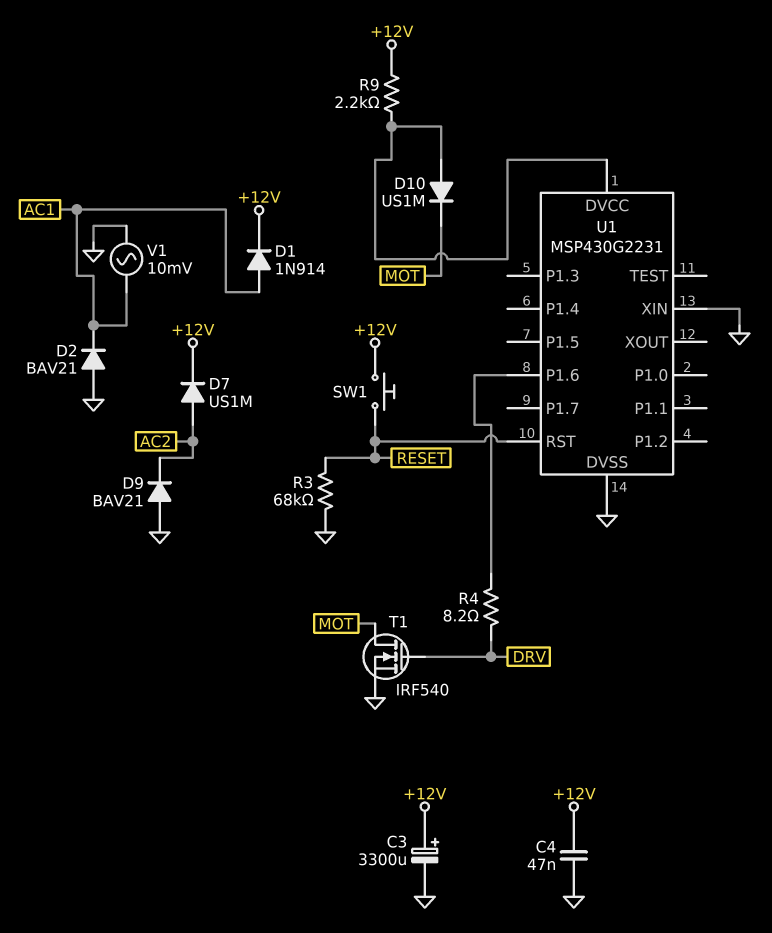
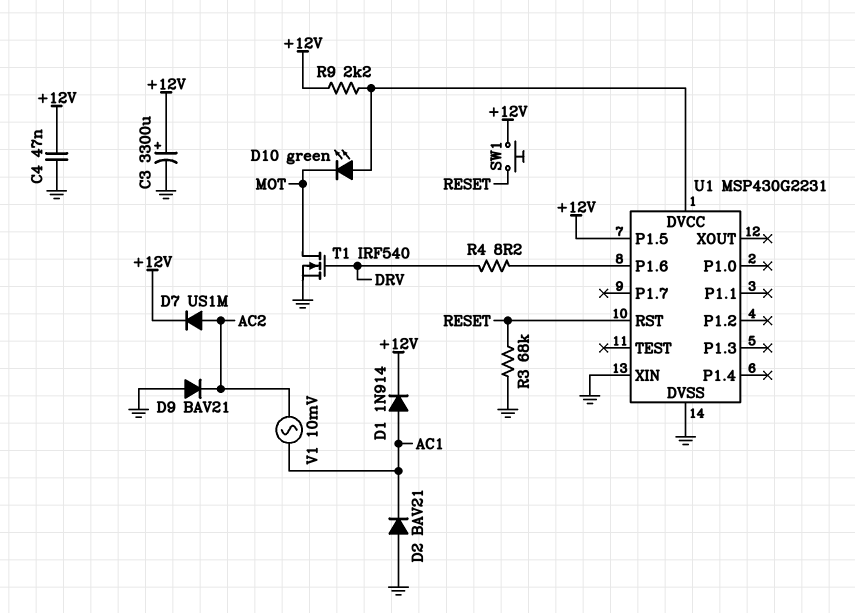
D10: diode US1M (A U1/DVCC, K MOT) -> LED green (A U1/DVCC, K MOT)
U1 pin P1.5: none -> +12V
V1: AC 10mV (AC1, GND) -> AC 10mV (AC1, AC2)

